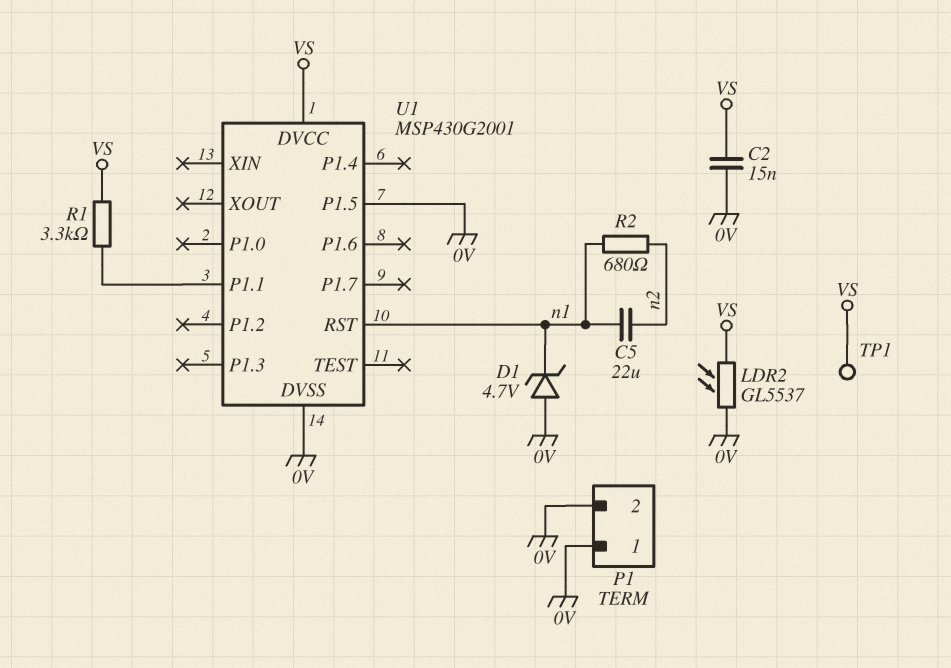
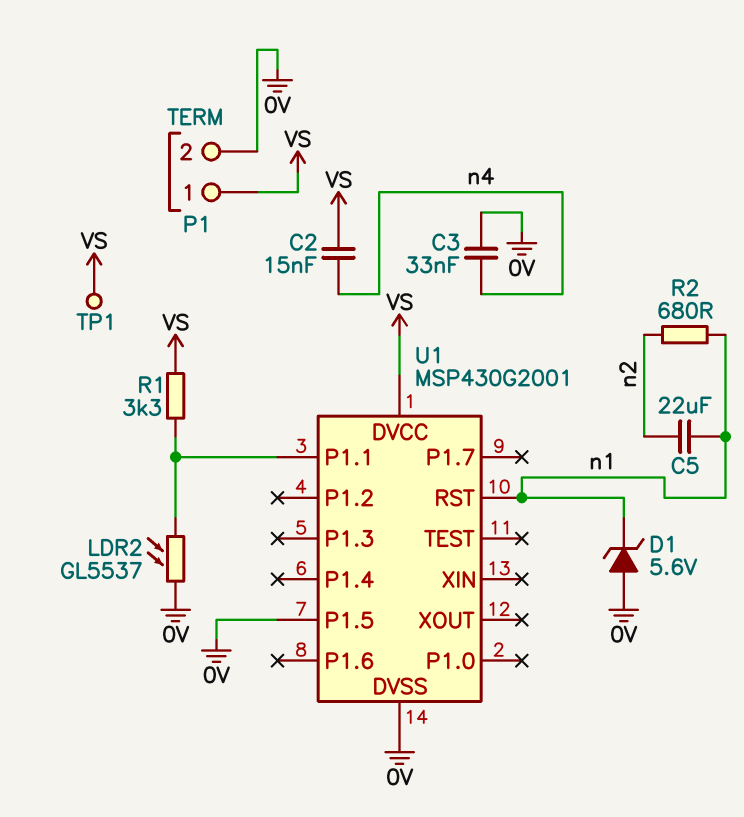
C2: 15nF (0V, VS) -> 15nF (VS, n4)
C3: none -> 33nF (0V, n4)
D1: zener 4.7V (A 0V, K n1) -> zener 5.6V (A 0V, K n1)
LDR2: GL5537 (0V, VS) -> GL5537 (0V, U1/P1.1)
P1 pin 1: 0V -> VS

